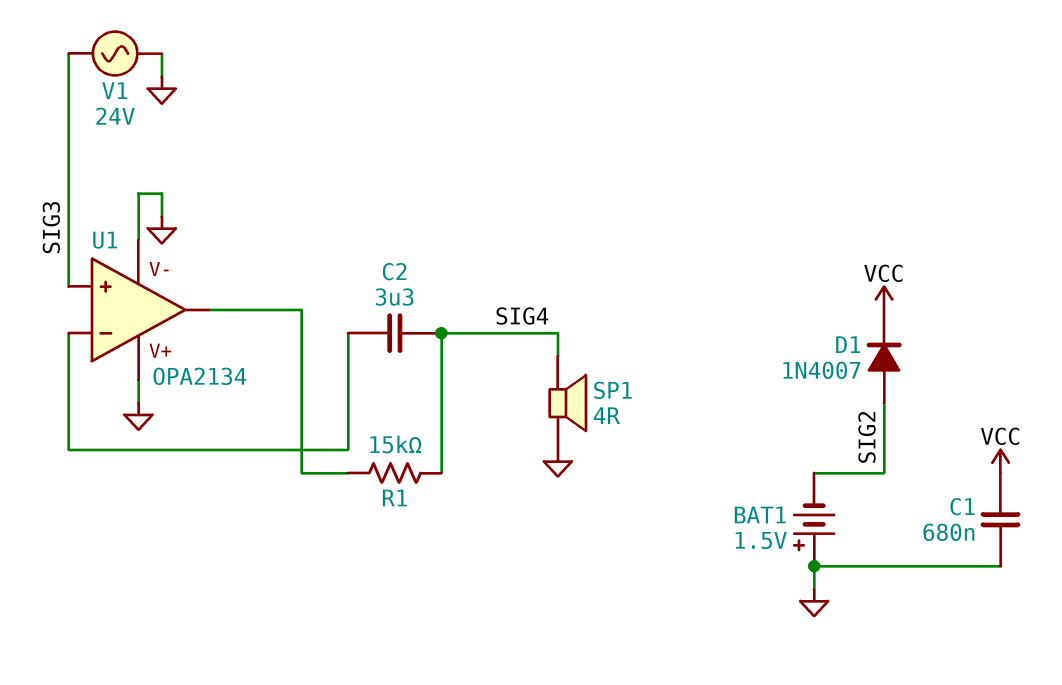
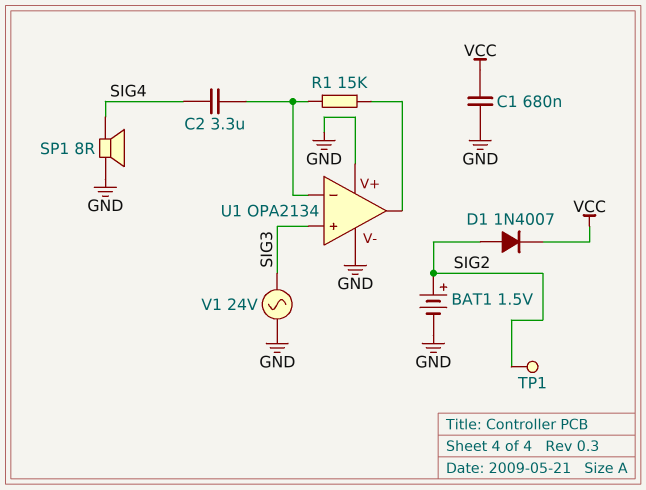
BAT1: 1.5V (plus GND, minus SIG2) -> 1.5V (plus SIG2, minus GND)
R1: 15k (SIG4, U1/out) -> 15k (U1/in-, U1/out)
SP1: speaker 4R (GND, SIG4) -> speaker 8R (GND, SIG4)
TP1: none -> test point (SIG2)

